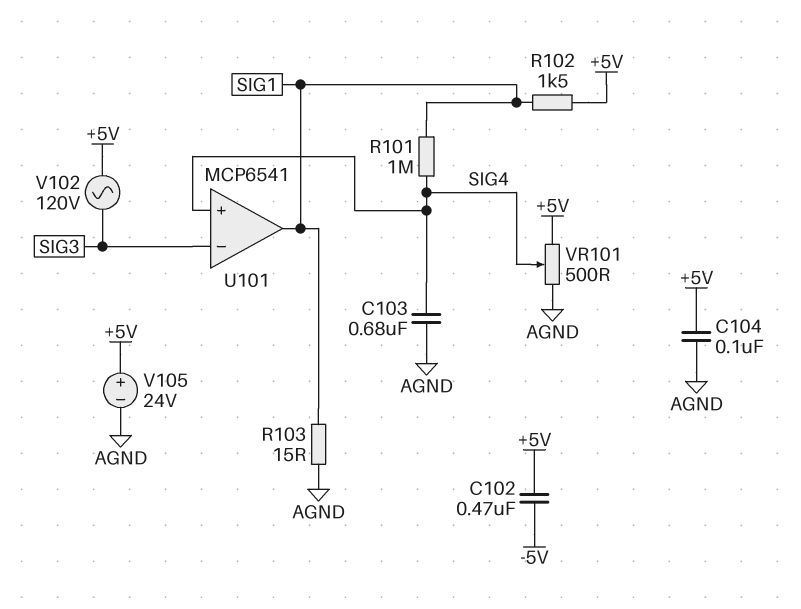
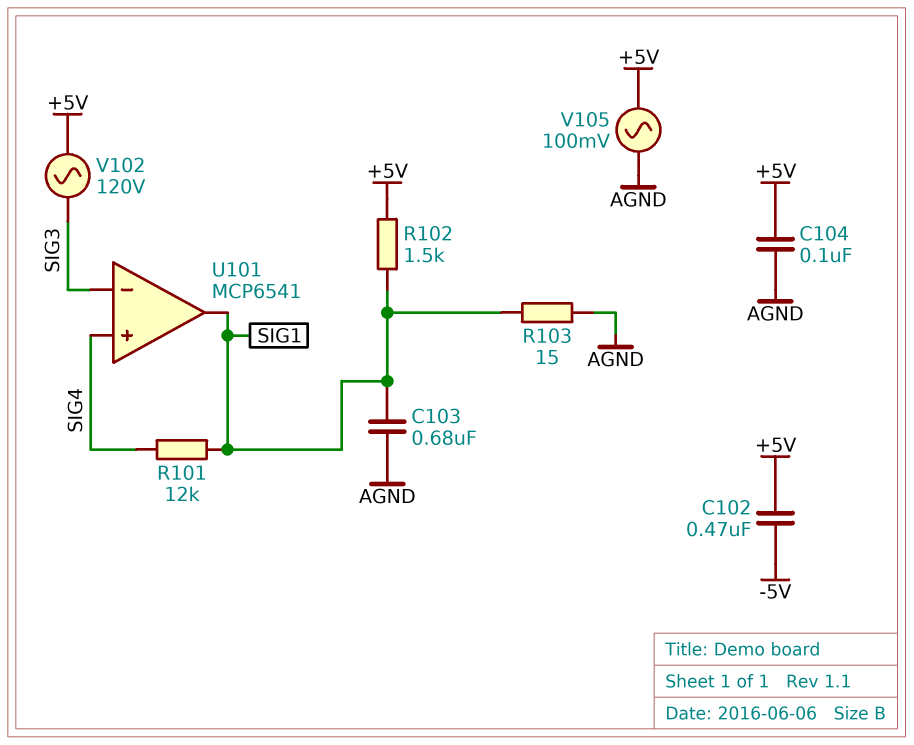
C103: 680nF (AGND, SIG4) -> 680nF (AGND, SIG1)
R101: 1M (SIG1, SIG4) -> 12k (SIG1, SIG4)
V105: 24V (plus +5V, minus AGND) -> AC 100mV (+5V, AGND)
VR101: 500 (+5V, AGND, wiper SIG4) -> none

